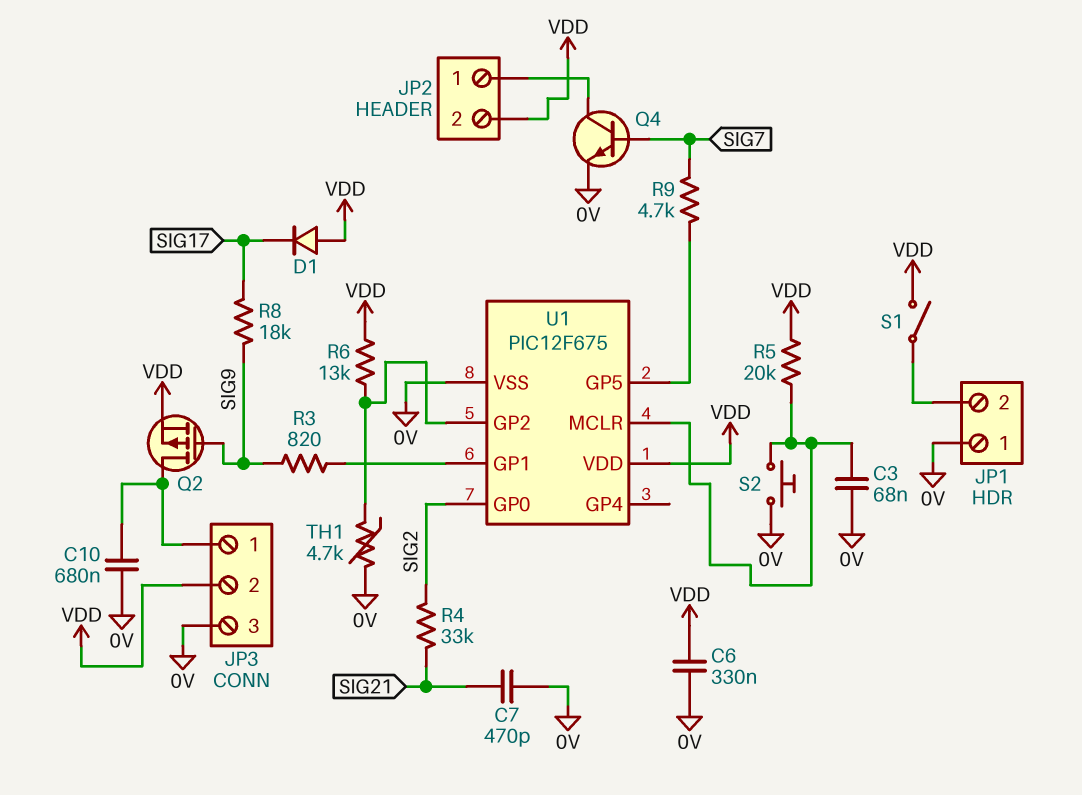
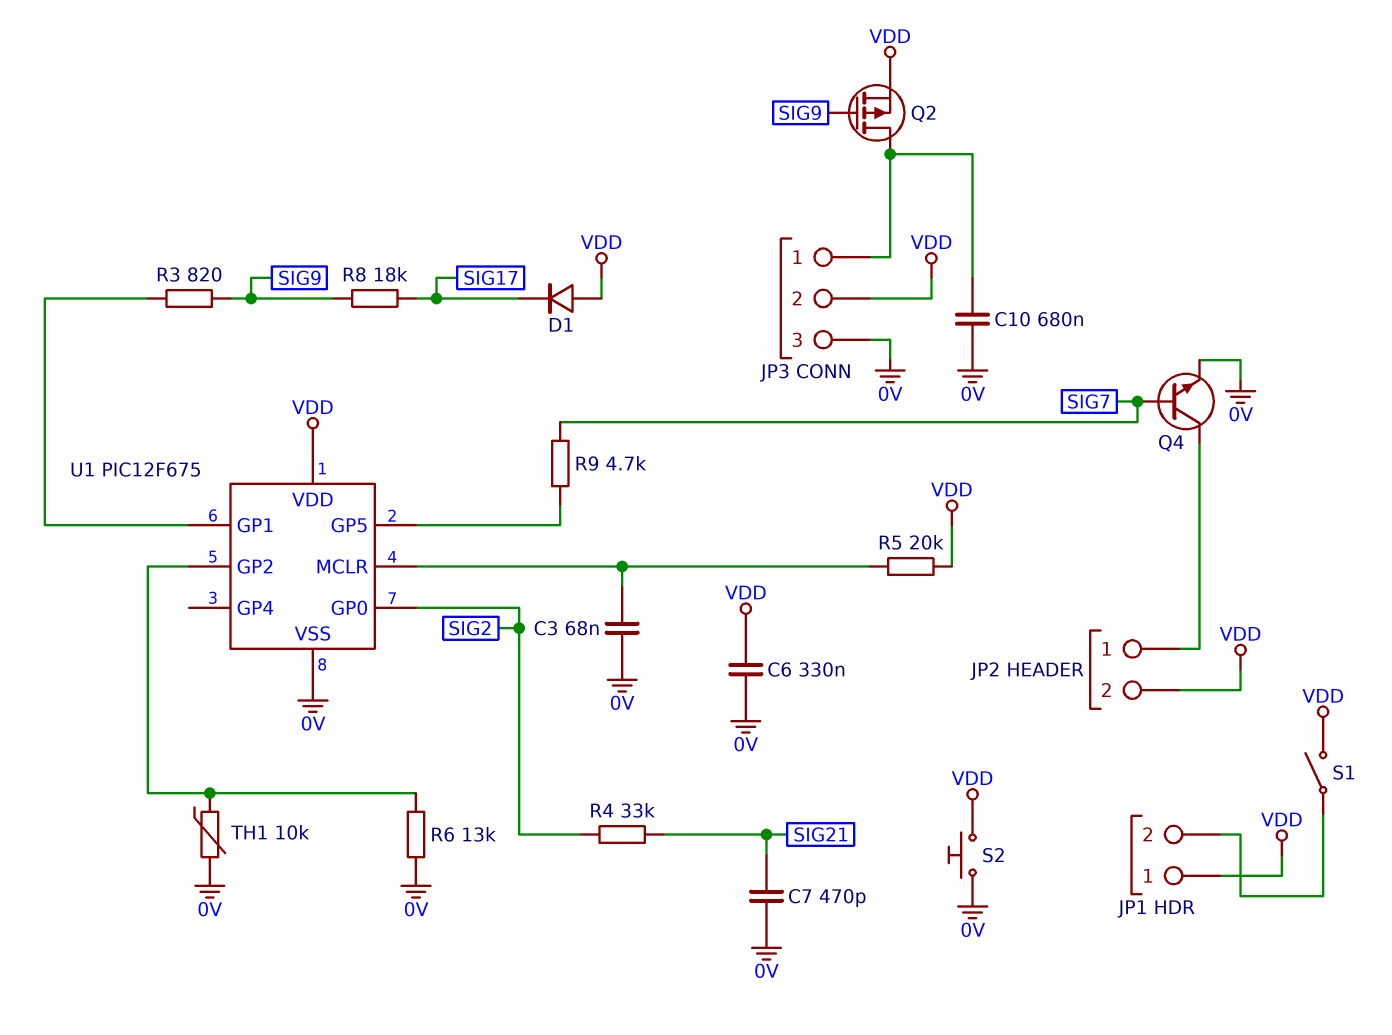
JP1 pin 1: 0V -> VDD
R6: 13k (U1/GP2, VDD) -> 13k (0V, U1/GP2)
S2: button (0V, U1/MCLR) -> button (0V, VDD)
TH1: 4.7k (0V, U1/GP2) -> 10k (0V, U1/GP2)

